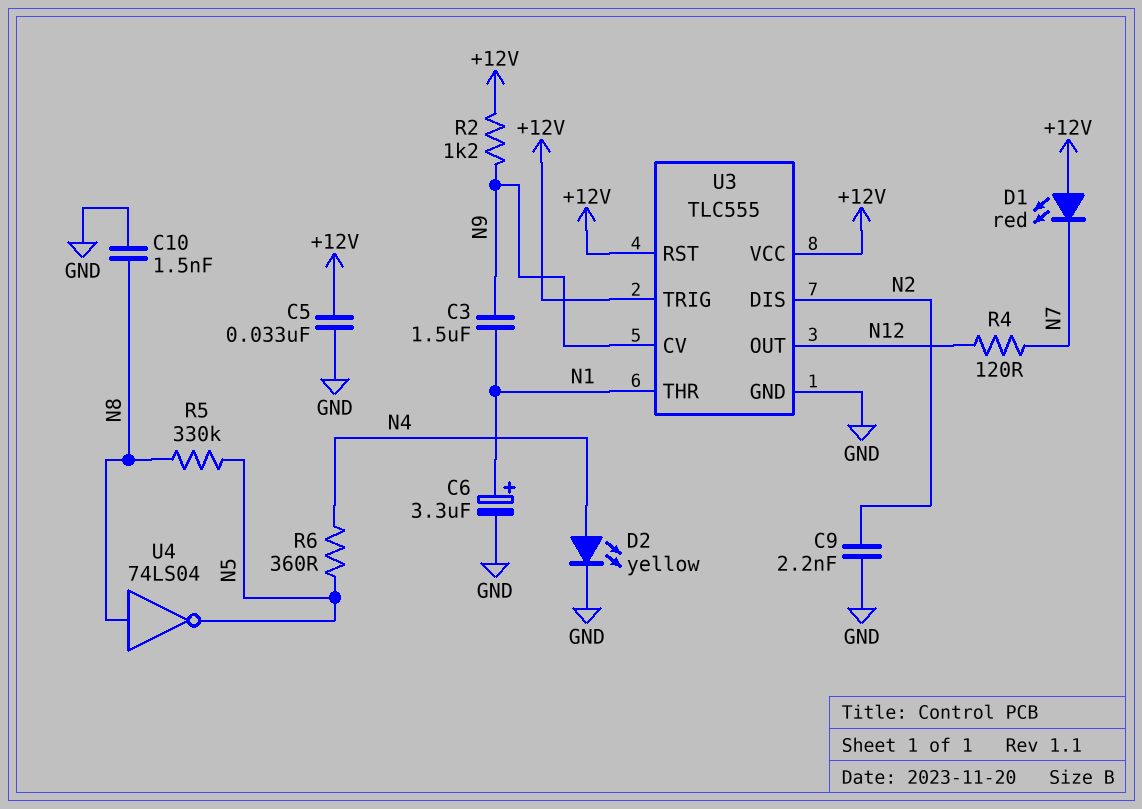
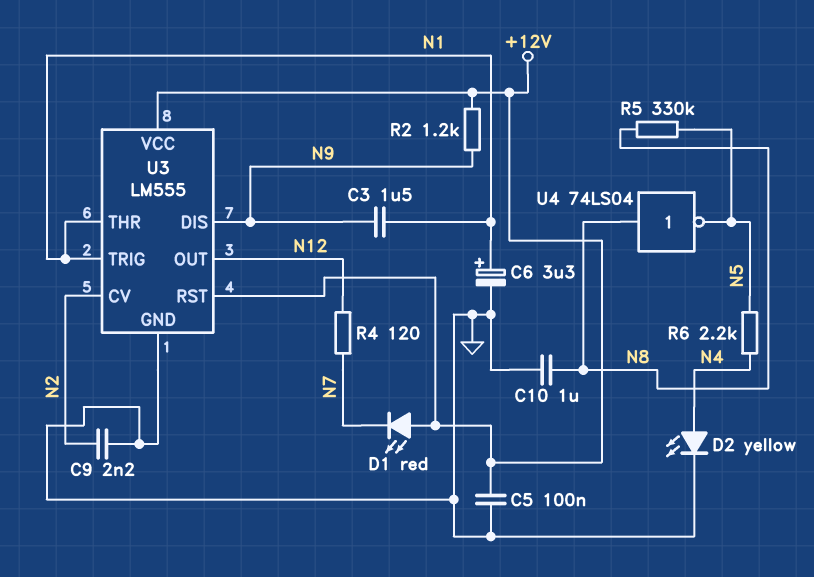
C5: 33nF (+12V, GND) -> 100nF (+12V, GND)
C10: 1.5nF (GND, N8) -> 1uF (GND, N8)
R6: 360 (N4, N5) -> 2.2k (N4, N5)
U3: TLC555 -> LM555
U3 pin CV: N9 -> N2
U3 pin DIS: N2 -> N9
U3 pin TRIG: +12V -> N1

